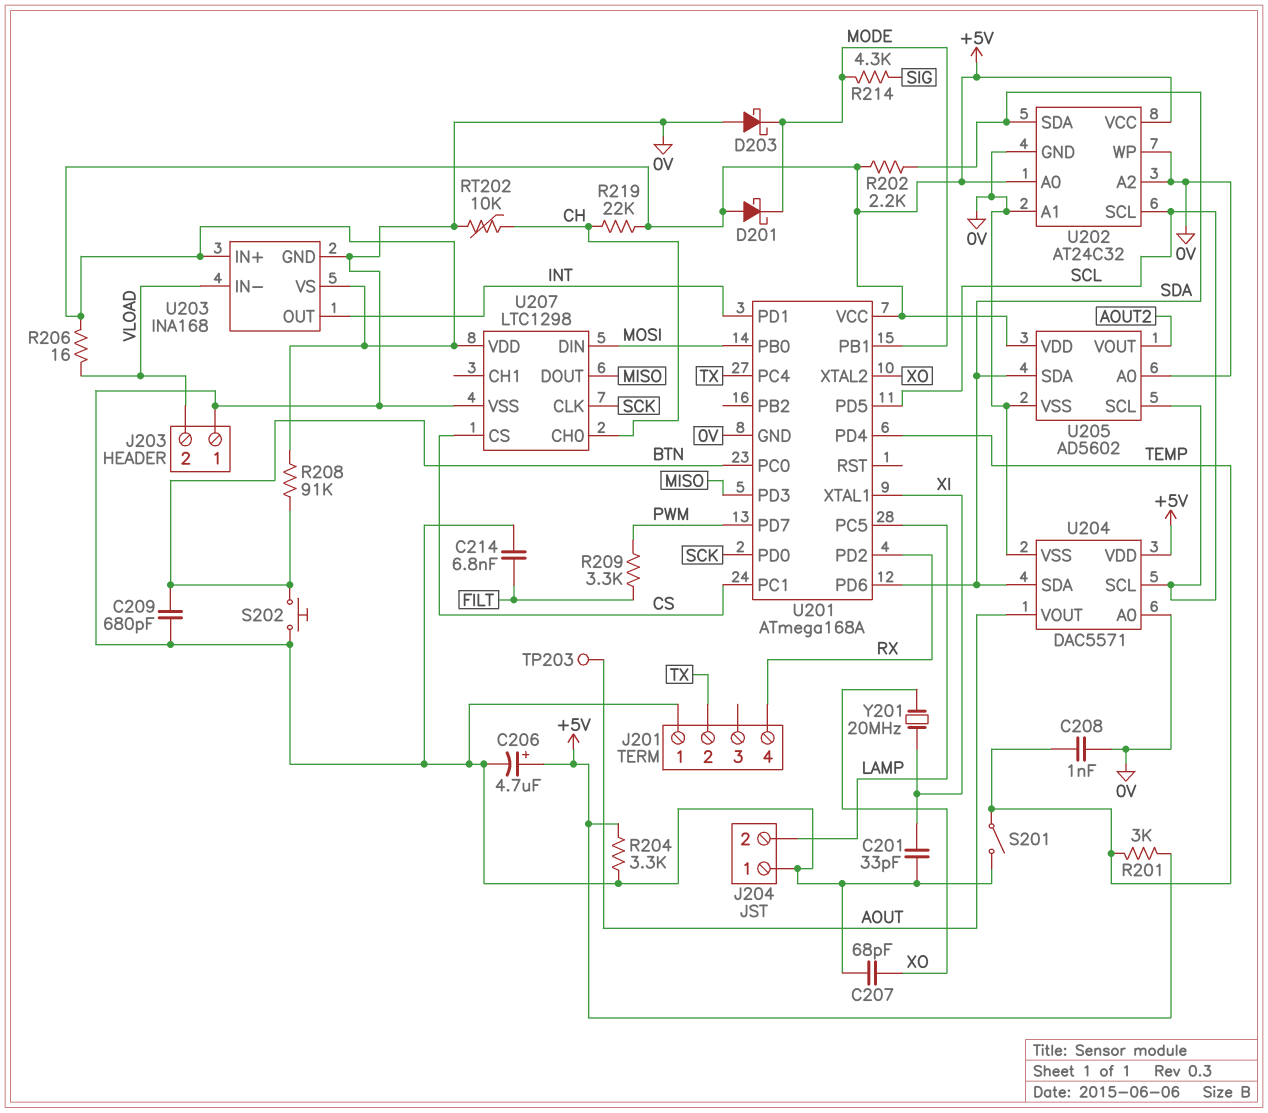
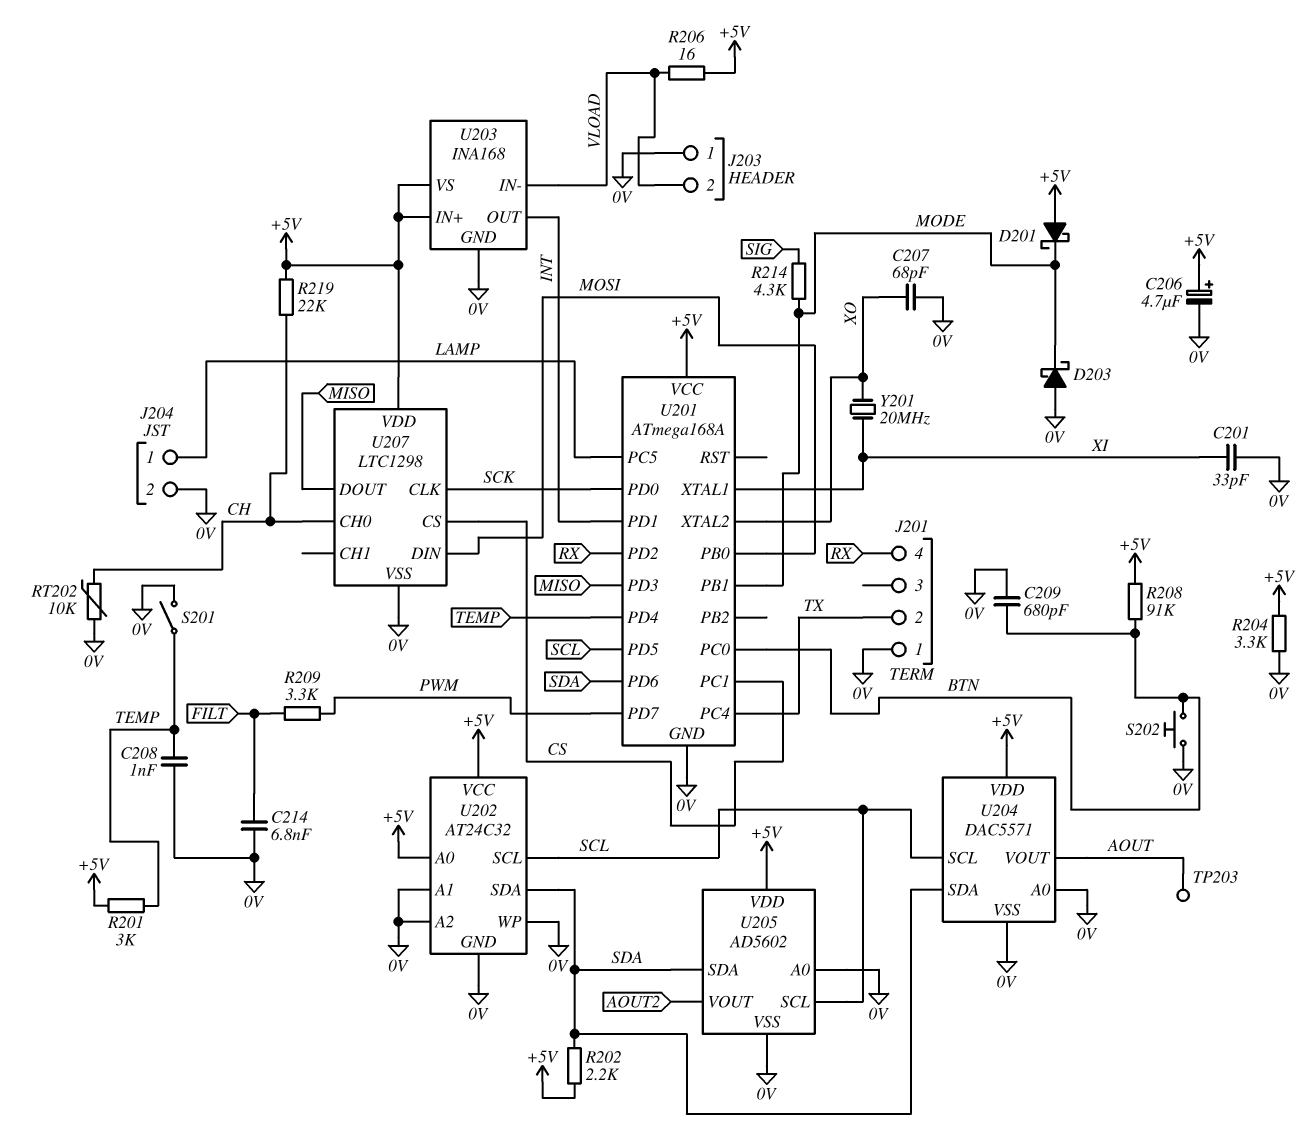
J204 pin 1: 0V -> LAMP
J204 pin 2: LAMP -> 0V

